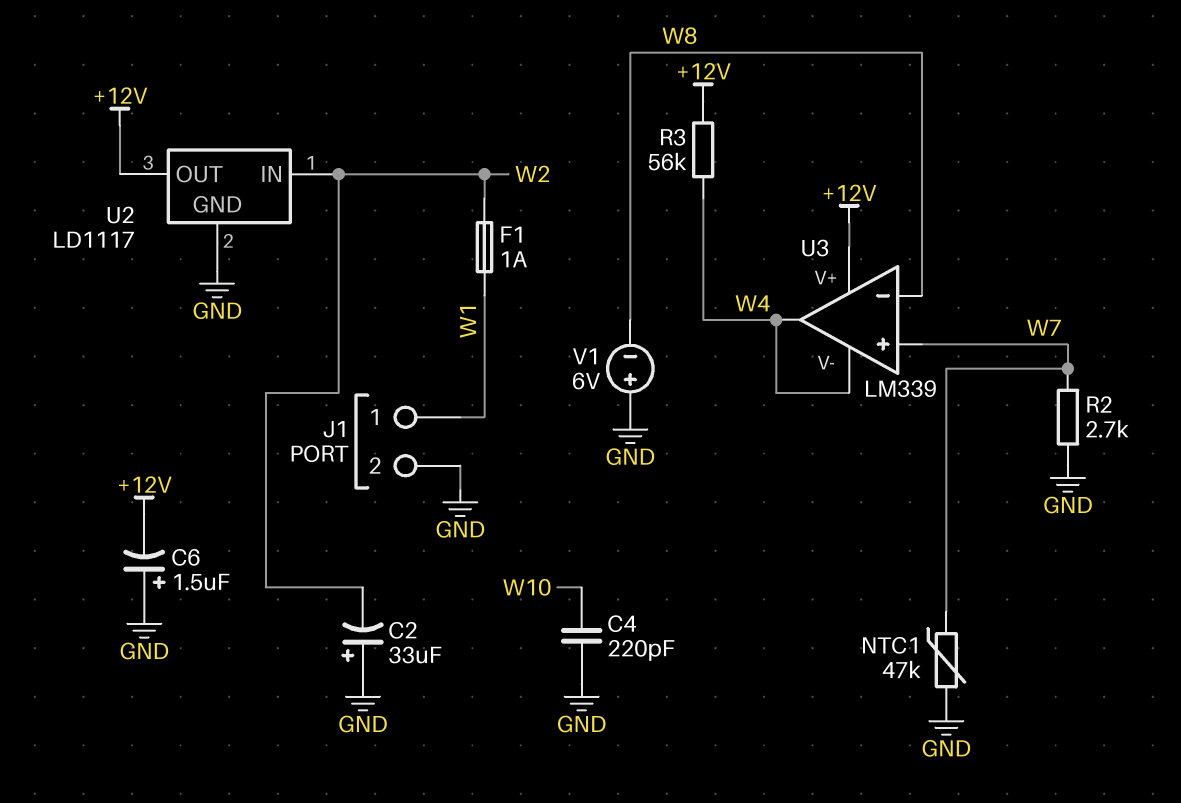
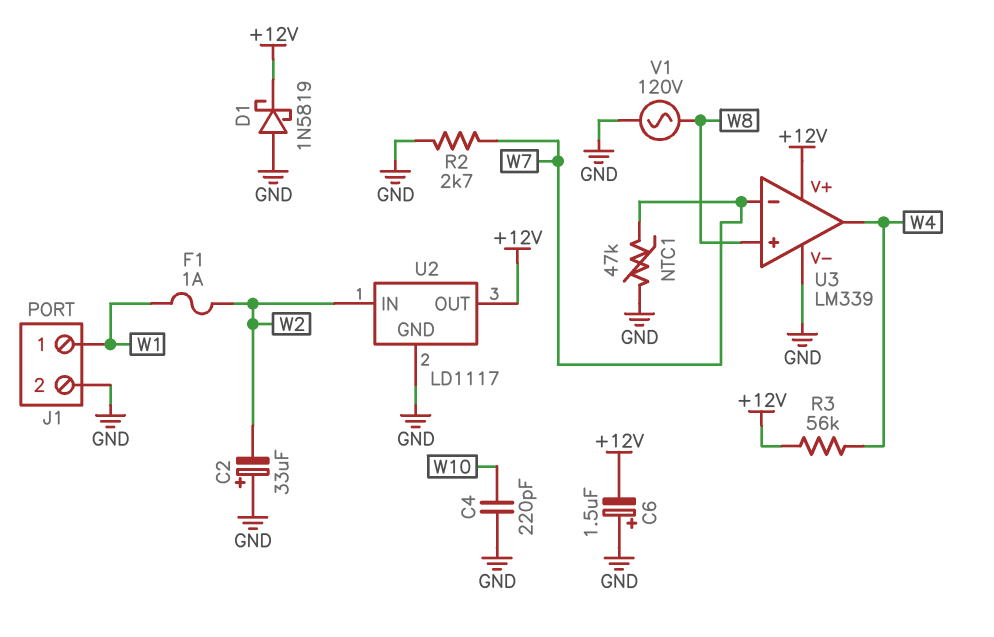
D1: none -> schottky 1N5819 (A GND, K +12V)
U3 pin V-: W4 -> GND
U3 pin in+: W7 -> W8
U3 pin in-: W8 -> W7
V1: 6V (plus GND, minus W8) -> AC 120V (GND, W8)

